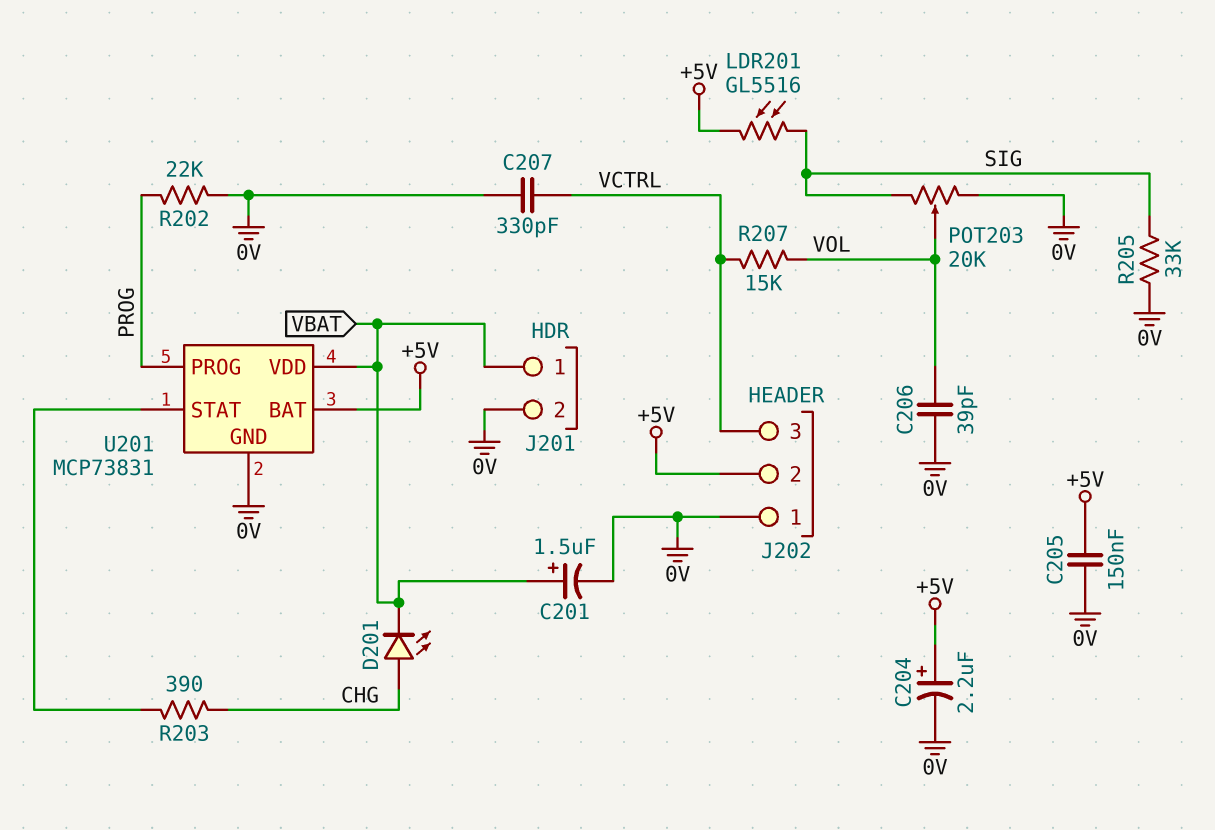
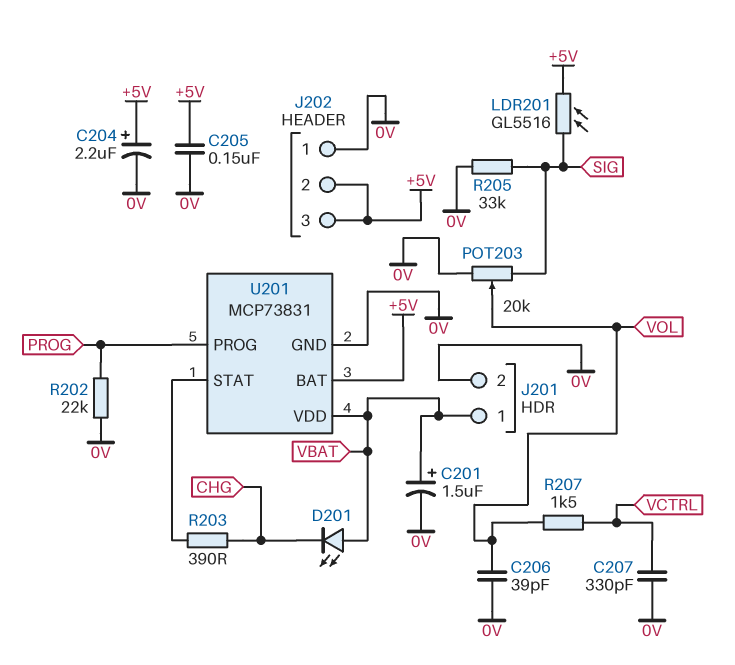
D201: LED (A CHG, K VBAT) -> LED (A VBAT, K CHG)
J202 pin 3: VCTRL -> +5V
R207: 15k (VCTRL, VOL) -> 1.5k (VCTRL, VOL)

